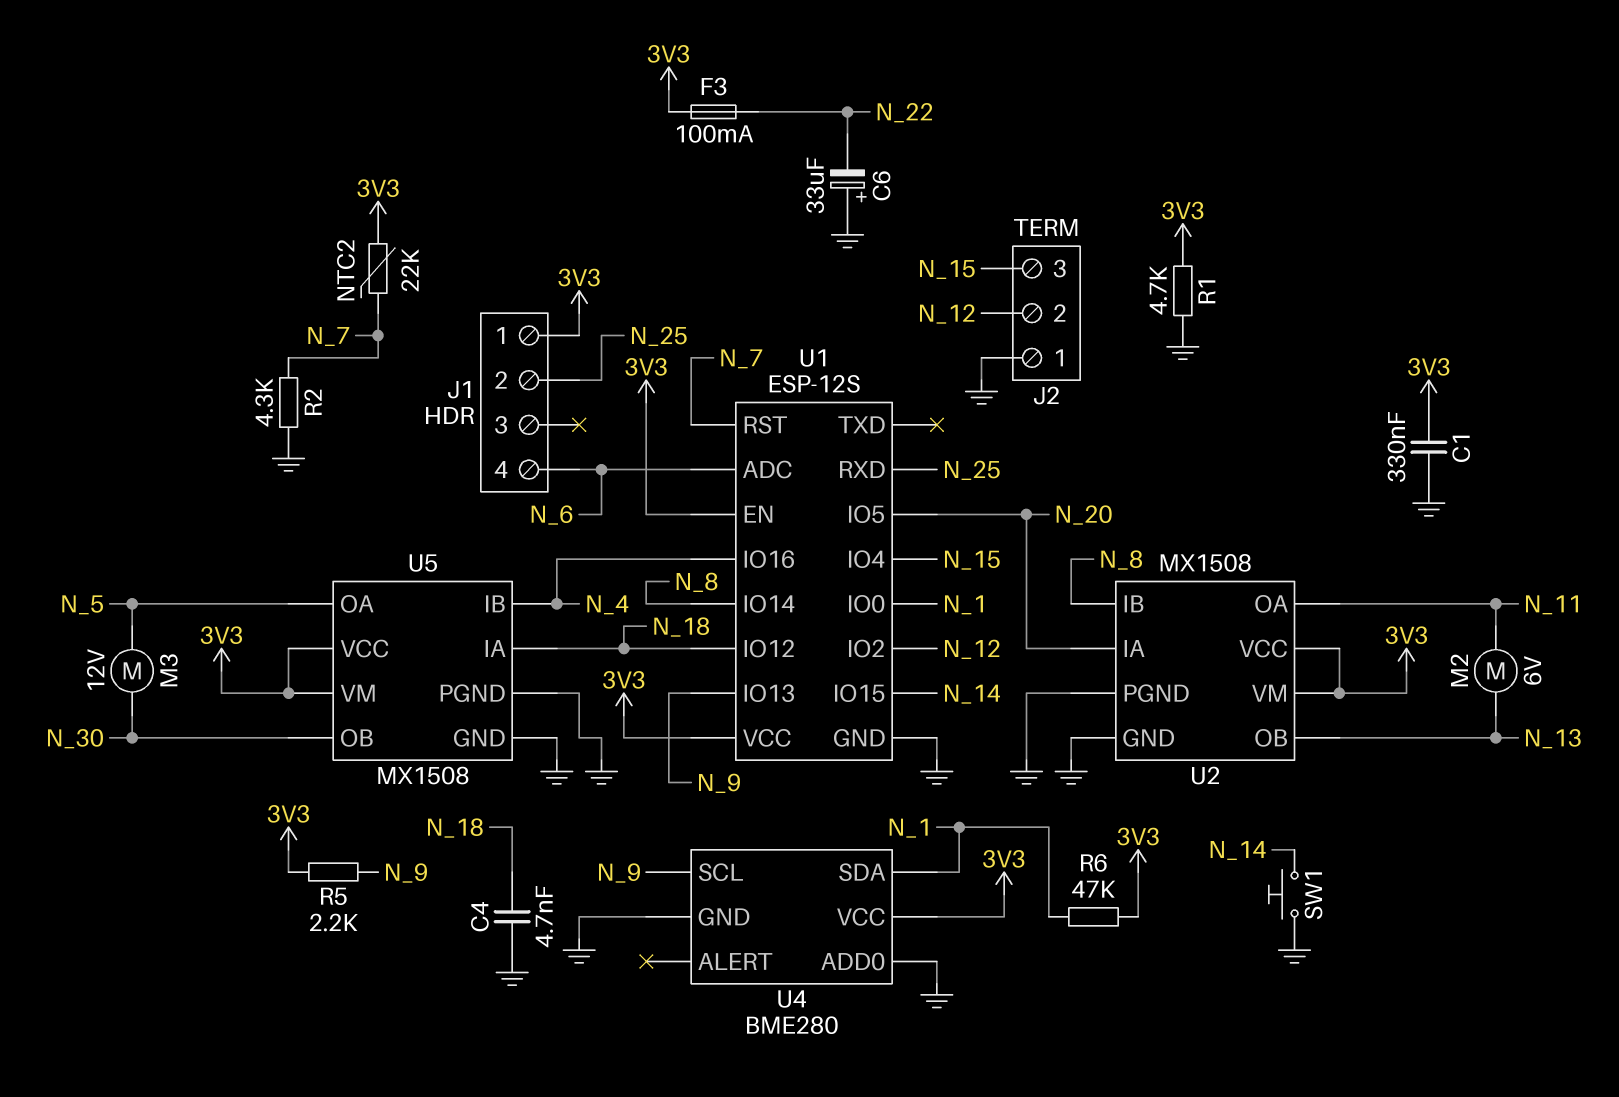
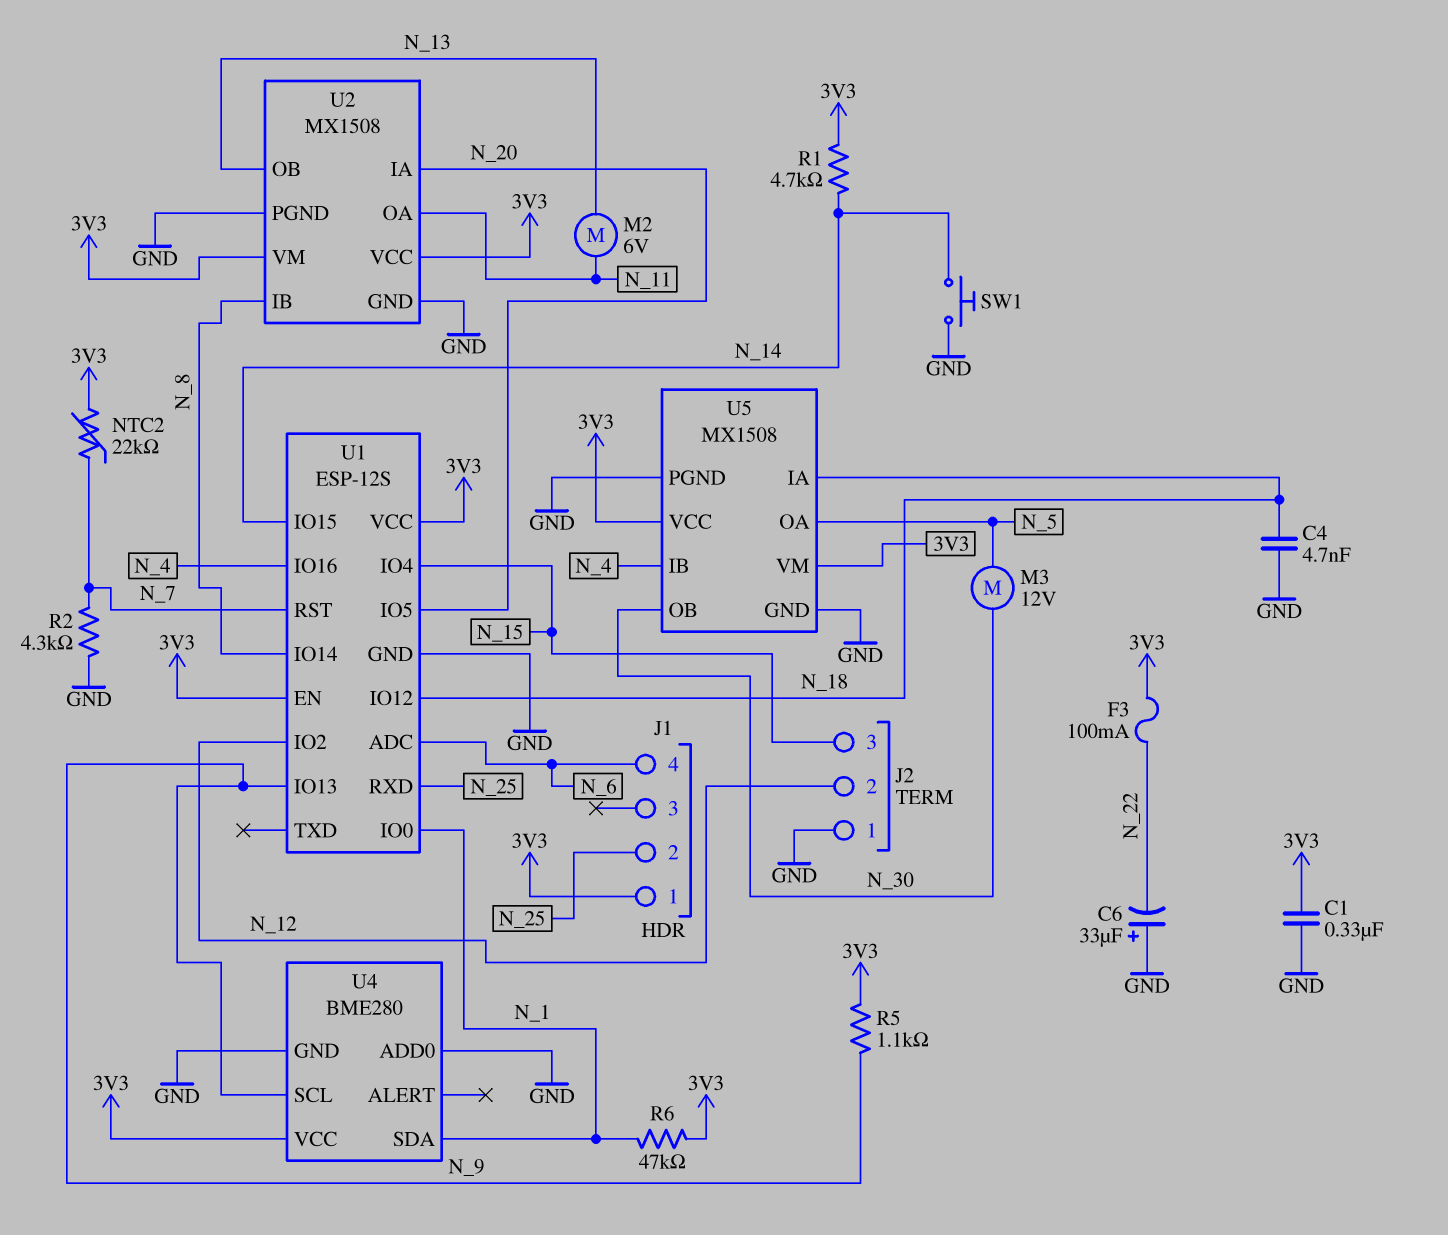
R1: 4.7k (3V3, GND) -> 4.7k (3V3, N_14)
R5: 2.2k (3V3, N_9) -> 1.1k (3V3, N_9)

